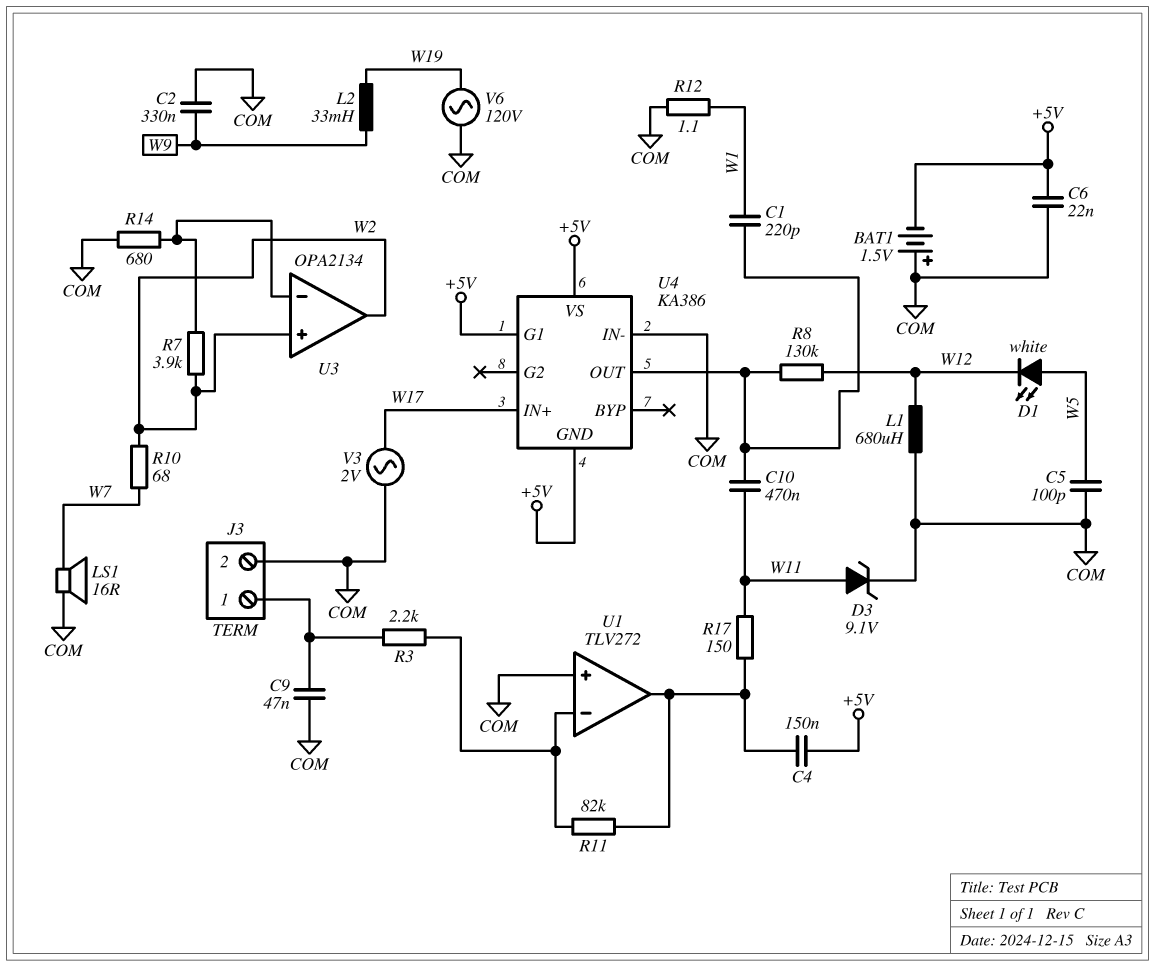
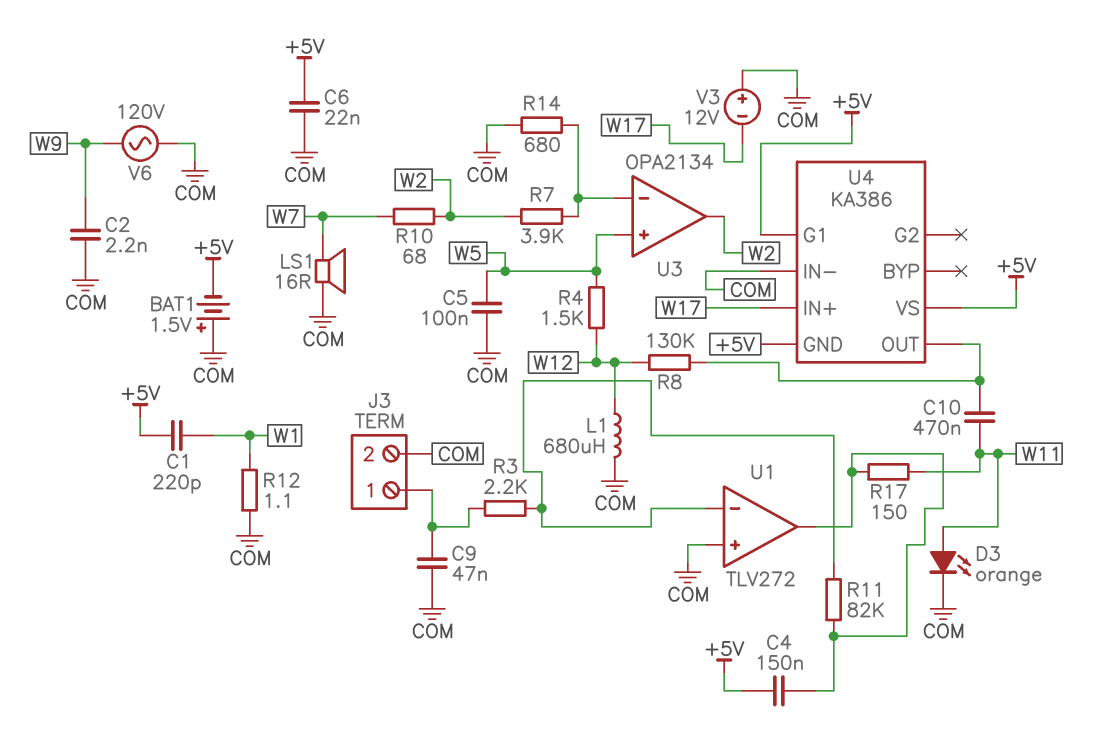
C1: 220pF (U4/OUT, W1) -> 220pF (+5V, W1)
C2: 330nF (COM, W9) -> 2.2nF (COM, W9)
C5: 100pF (COM, W5) -> 100nF (COM, W5)
D1: LED white (A W5, K W12) -> none
D3: zener 9.1V (A W11, K COM) -> LED orange (A W11, K COM)
L2: 33mH (W9, W19) -> none
R4: none -> 1.5k (W5, W12)
U3 pin in+: W2 -> W5
V3: AC 2V (COM, W17) -> 12V (plus COM, minus W17)
V6: AC 120V (COM, W19) -> AC 120V (COM, W9)

